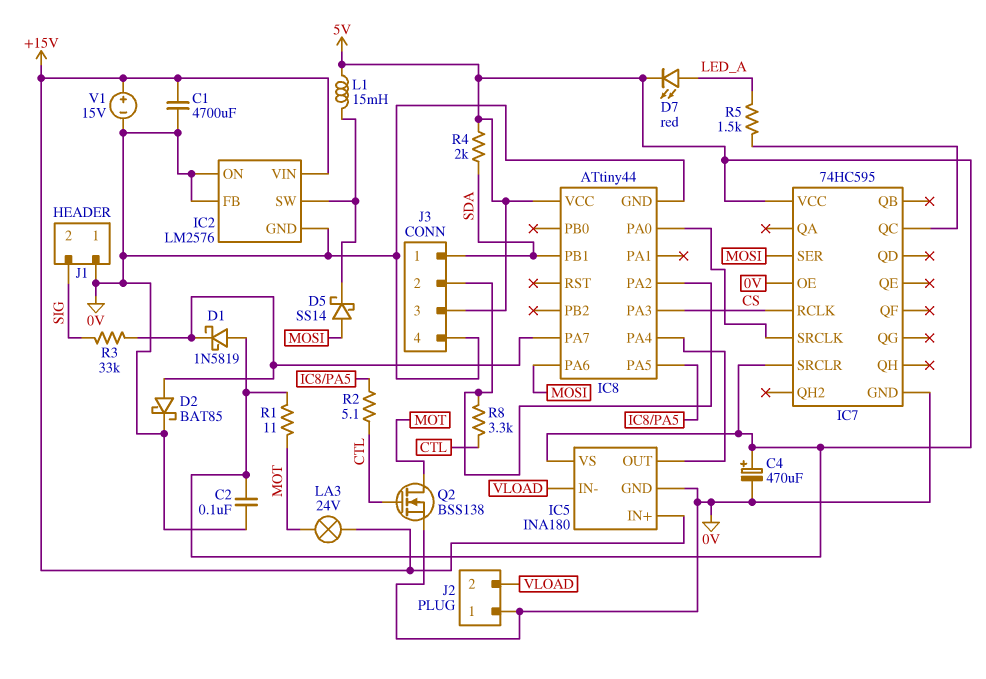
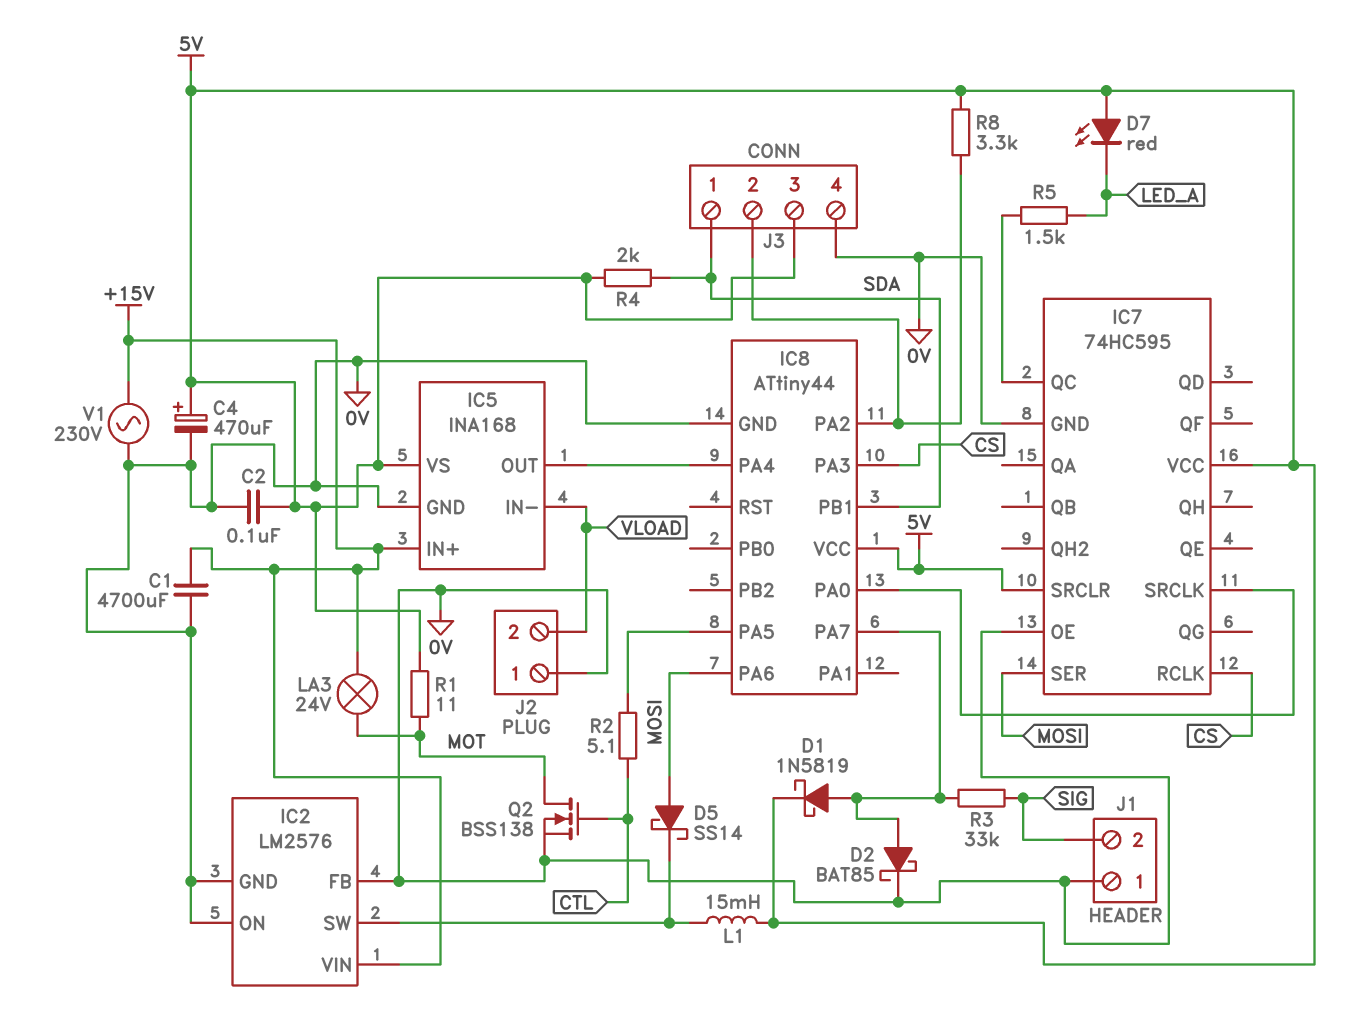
D1: schottky 1N5819 (A 5V, K IC8/PA7) -> schottky 1N5819 (A IC8/PA7, K 5V)
D7: LED red (A LED_A, K 5V) -> LED red (A 5V, K LED_A)
IC5: INA180 -> INA168
R8: 3.3k (CTL, IC8/PA2) -> 3.3k (5V, IC8/PA2)
V1: 15V (plus +15V, minus 0V) -> AC 230V (+15V, 0V)

